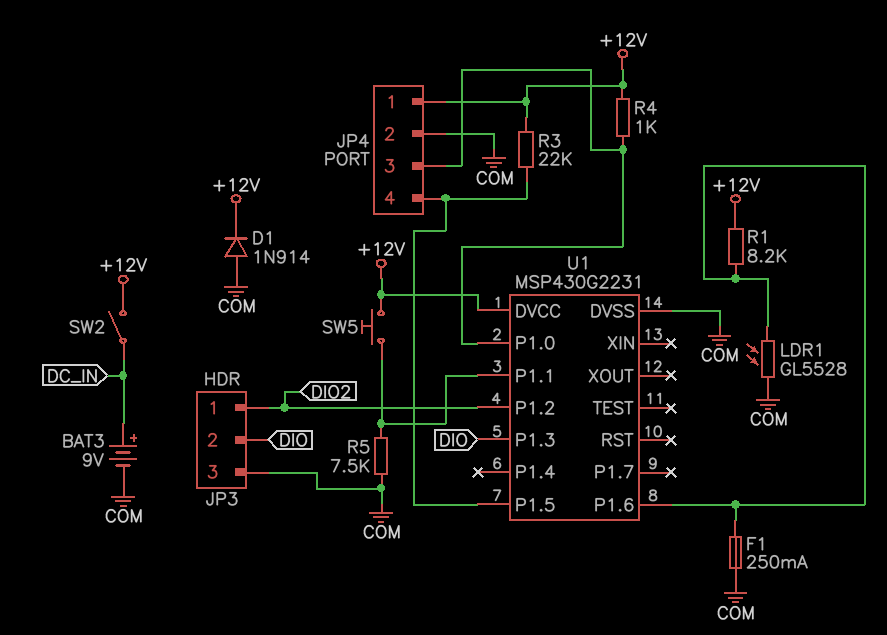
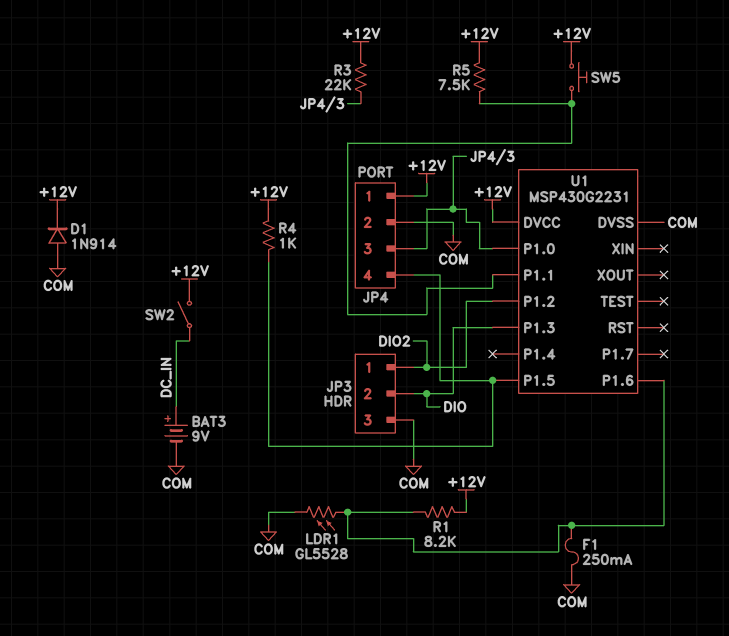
R3: 22k (+12V, JP4/4) -> 22k (+12V, JP4/3)
R4: 1k (+12V, JP4/3) -> 1k (+12V, JP4/4)
R5: 7.5k (COM, U1/P1.1) -> 7.5k (+12V, U1/P1.1)

